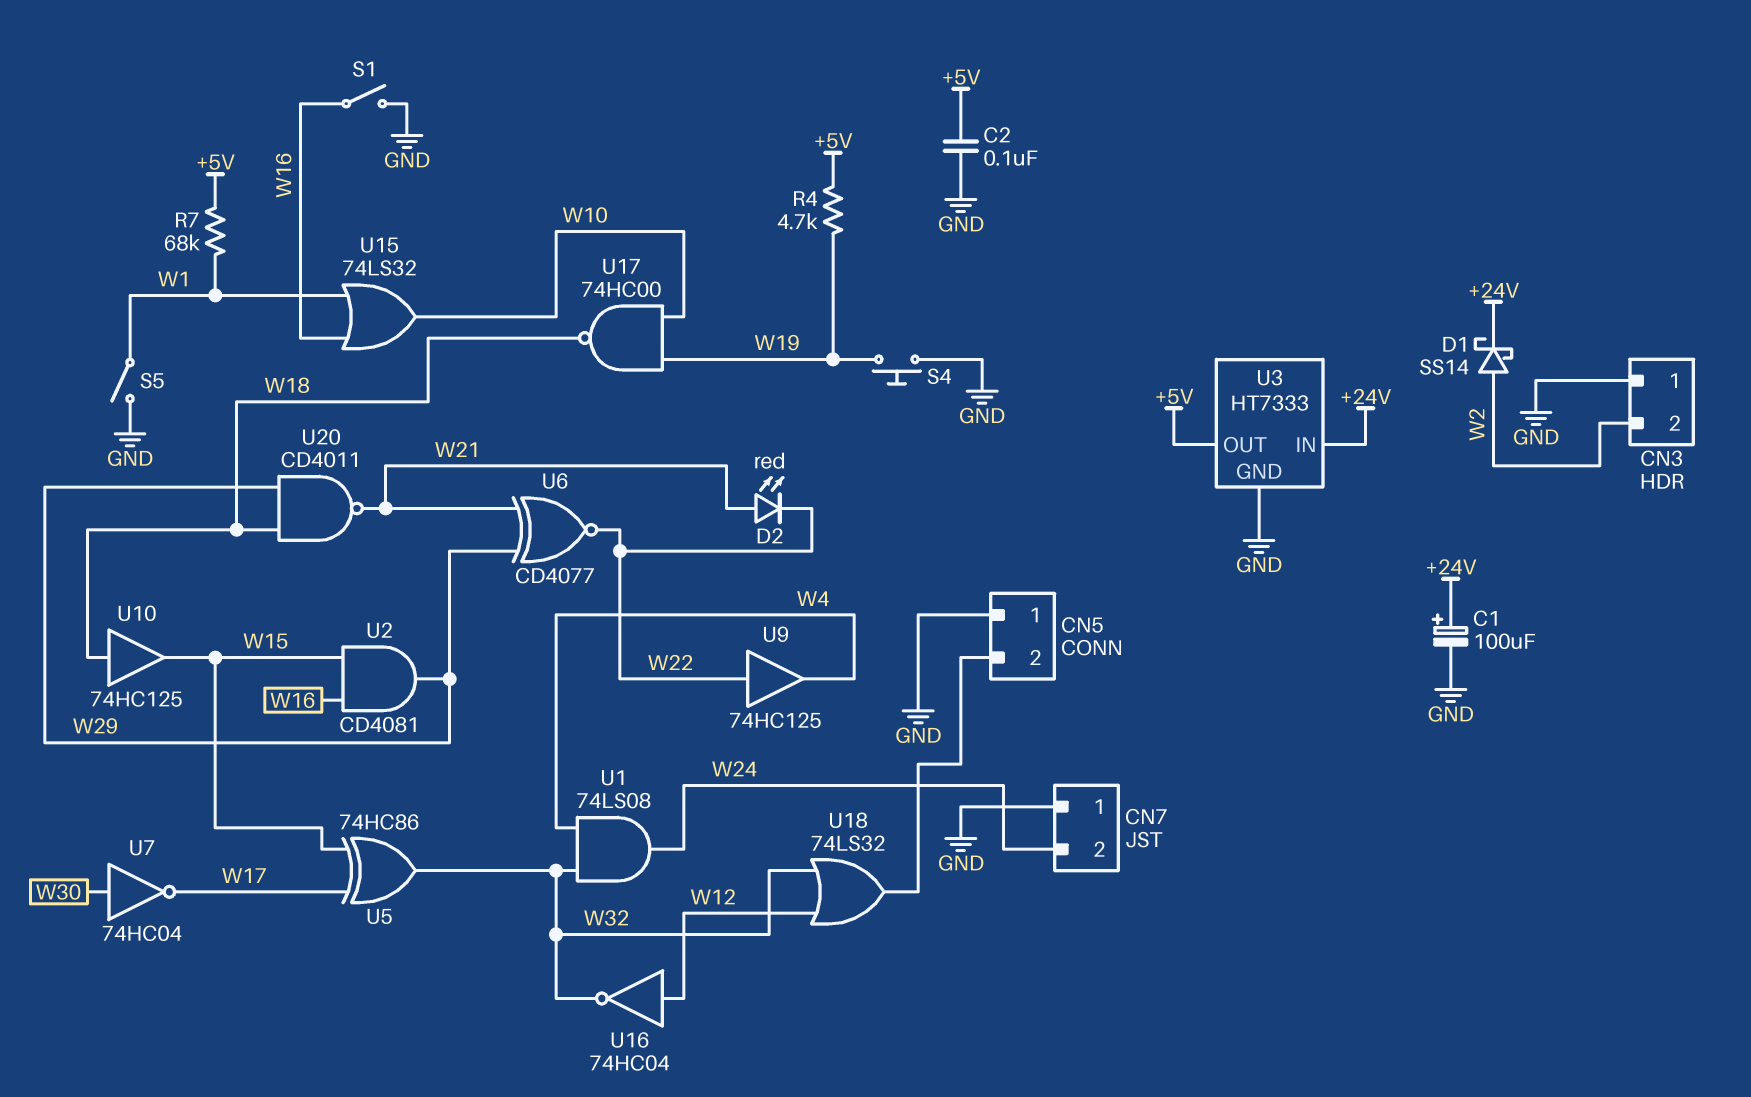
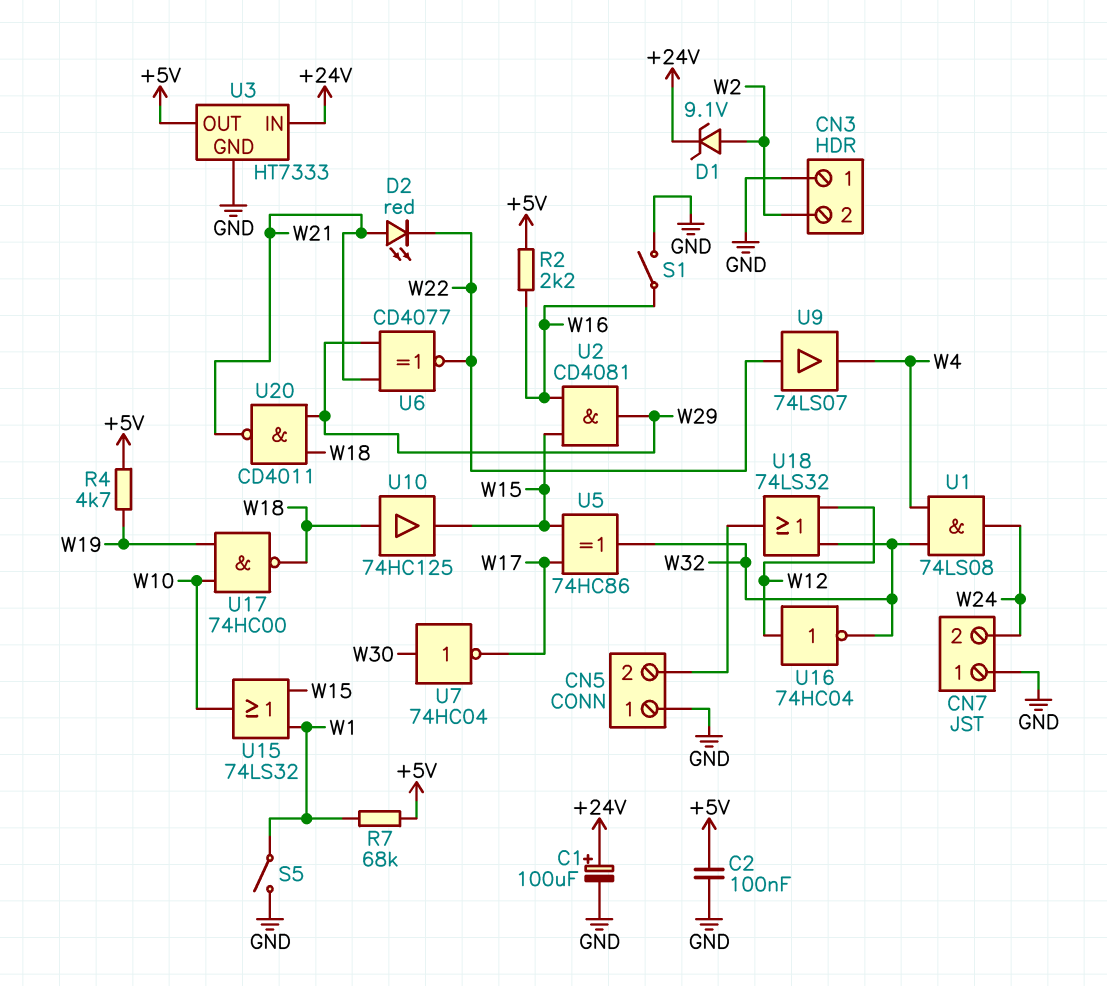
D1: schottky SS14 (A W2, K +24V) -> zener 9.1V (A W2, K +24V)
R2: none -> 2.2k (+5V, W16)
S4: button (GND, W19) -> none
U9: buffer 74HC125 (in W22, out W4) -> buffer 74LS07 (in W22, out W4)
U15: OR 74LS32 (in W1, in W16, out W10) -> OR 74LS32 (in W1, in W15, out W10)

